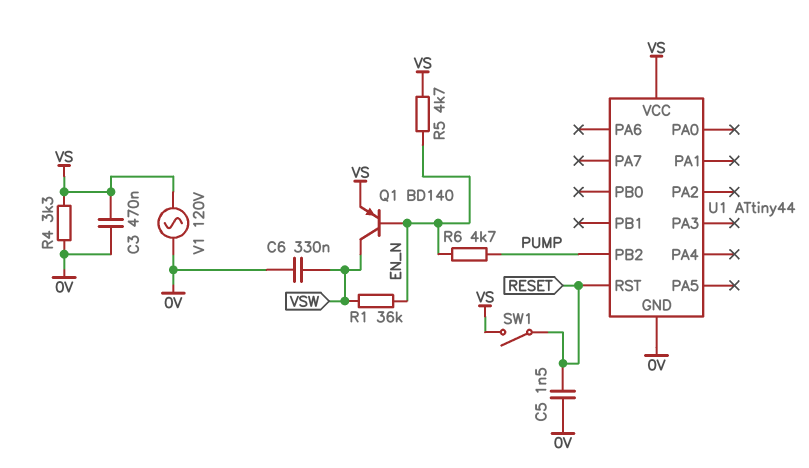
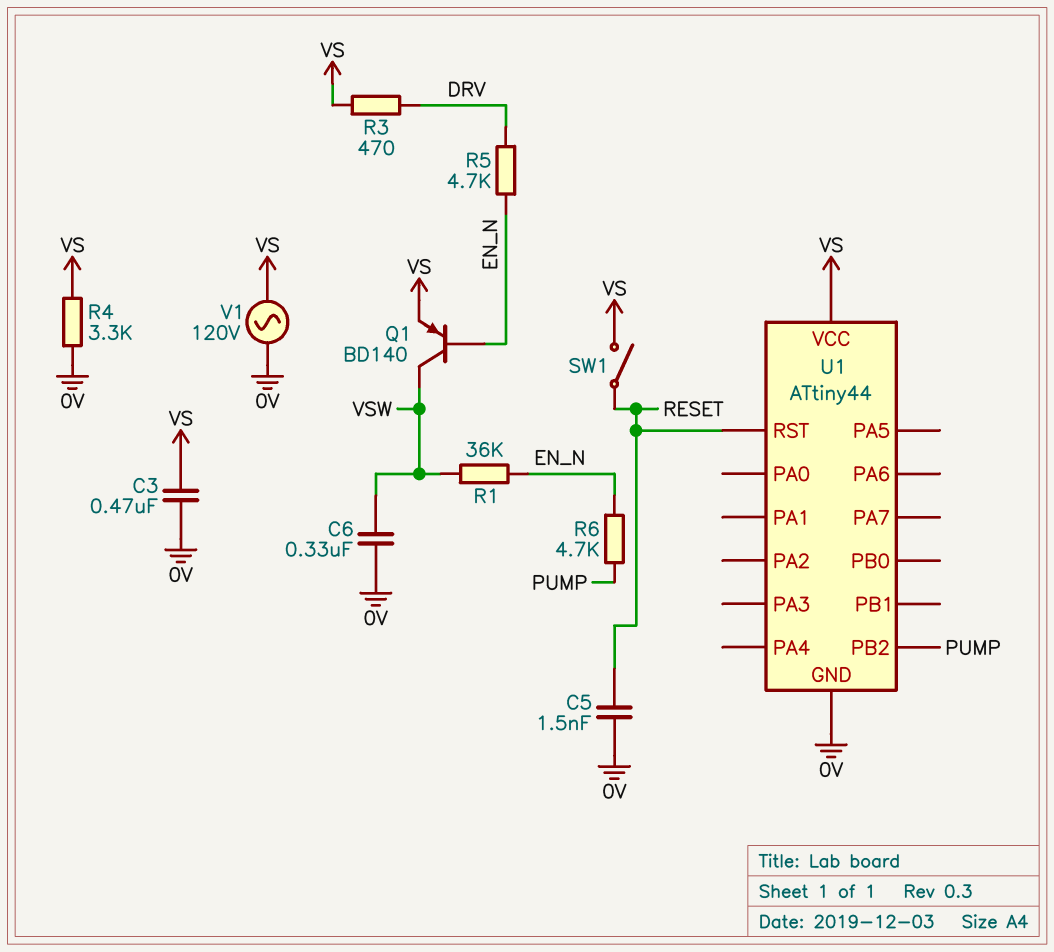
R3: none -> 470 (DRV, VS)
R5: 4.7k (EN_N, VS) -> 4.7k (DRV, EN_N)

